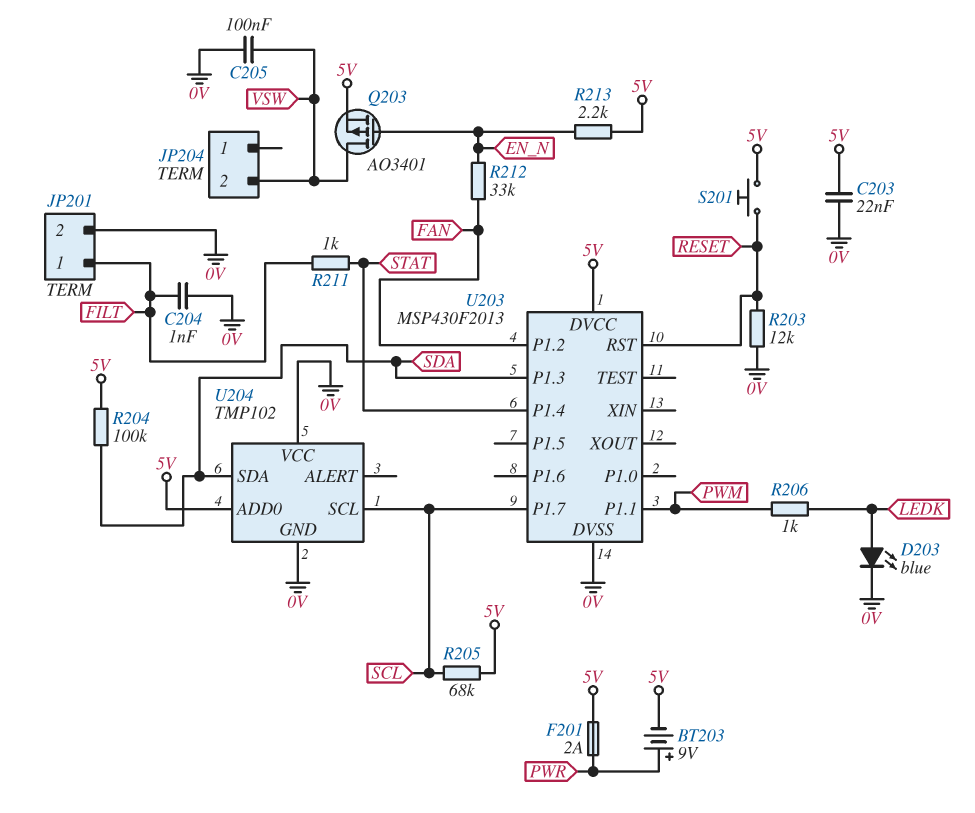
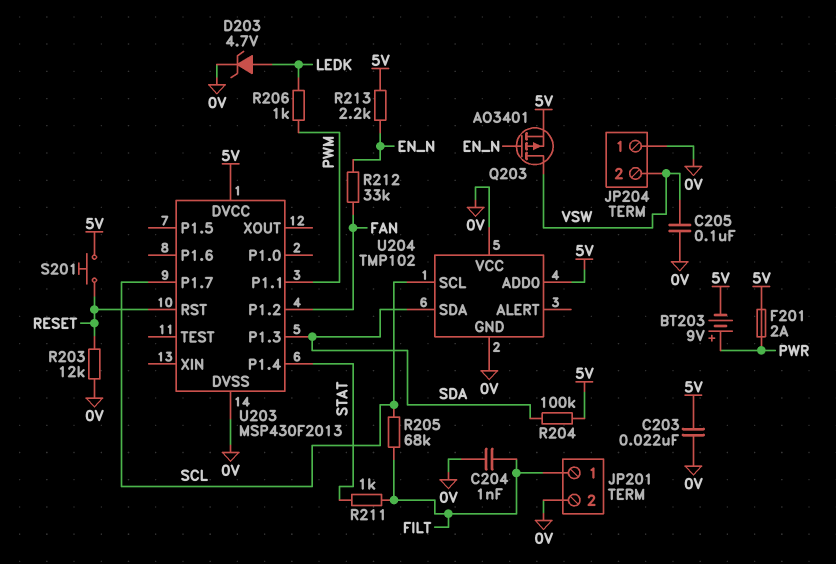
D203: LED blue (A LEDK, K 0V) -> zener 4.7V (A LEDK, K 0V)
JP204 pin 1: none -> 0V
R205: 68k (5V, SCL) -> 68k (FILT, SCL)

